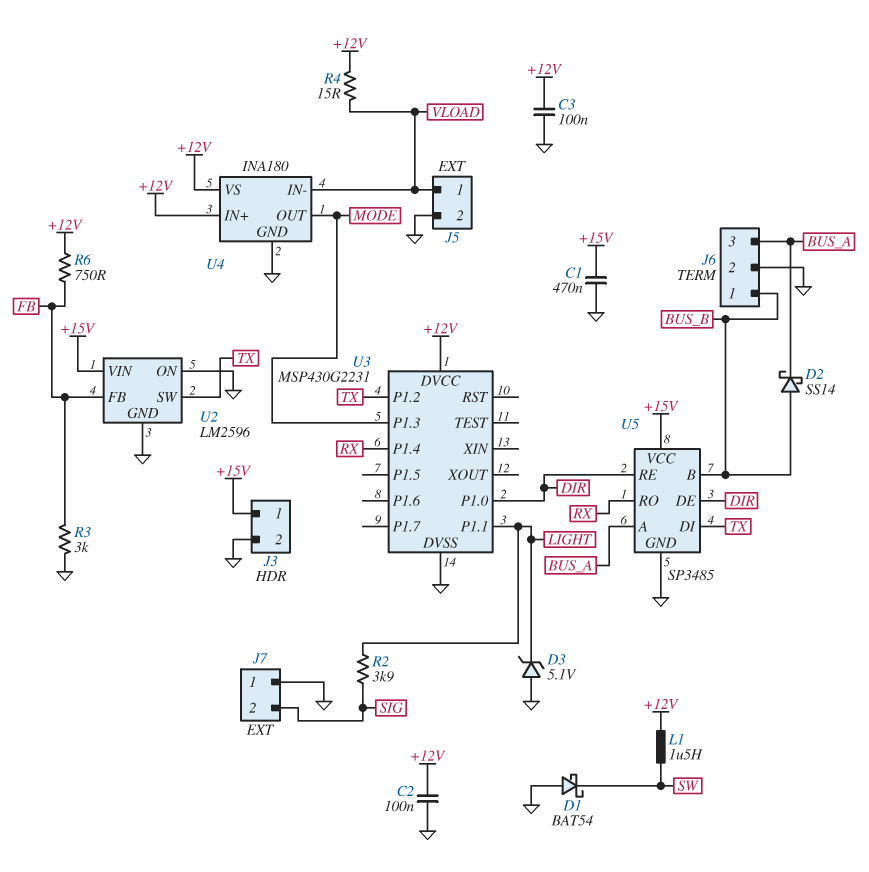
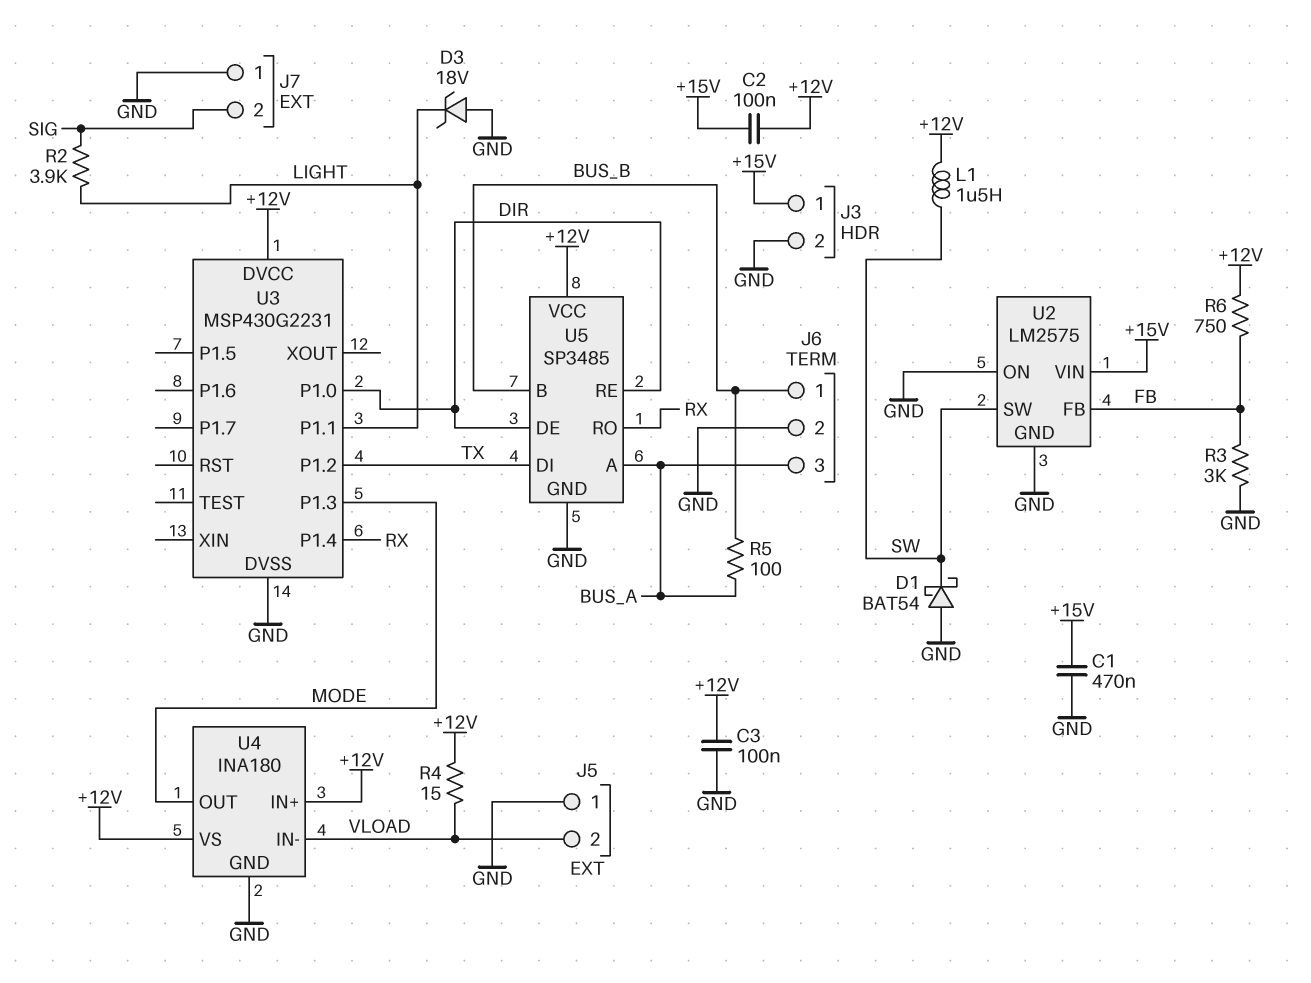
C2: 100nF (+12V, GND) -> 100nF (+12V, +15V)
D2: schottky SS14 (A BUS_B, K BUS_A) -> none
D3: zener 5.1V (A GND, K LIGHT) -> zener 18V (A GND, K LIGHT)
J5 pin 1: VLOAD -> GND
J5 pin 2: GND -> VLOAD
R5: none -> 100 (BUS_A, BUS_B)
U2: LM2596 -> LM2575
U2 pin SW: TX -> SW
U5 pin VCC: +15V -> +12V

